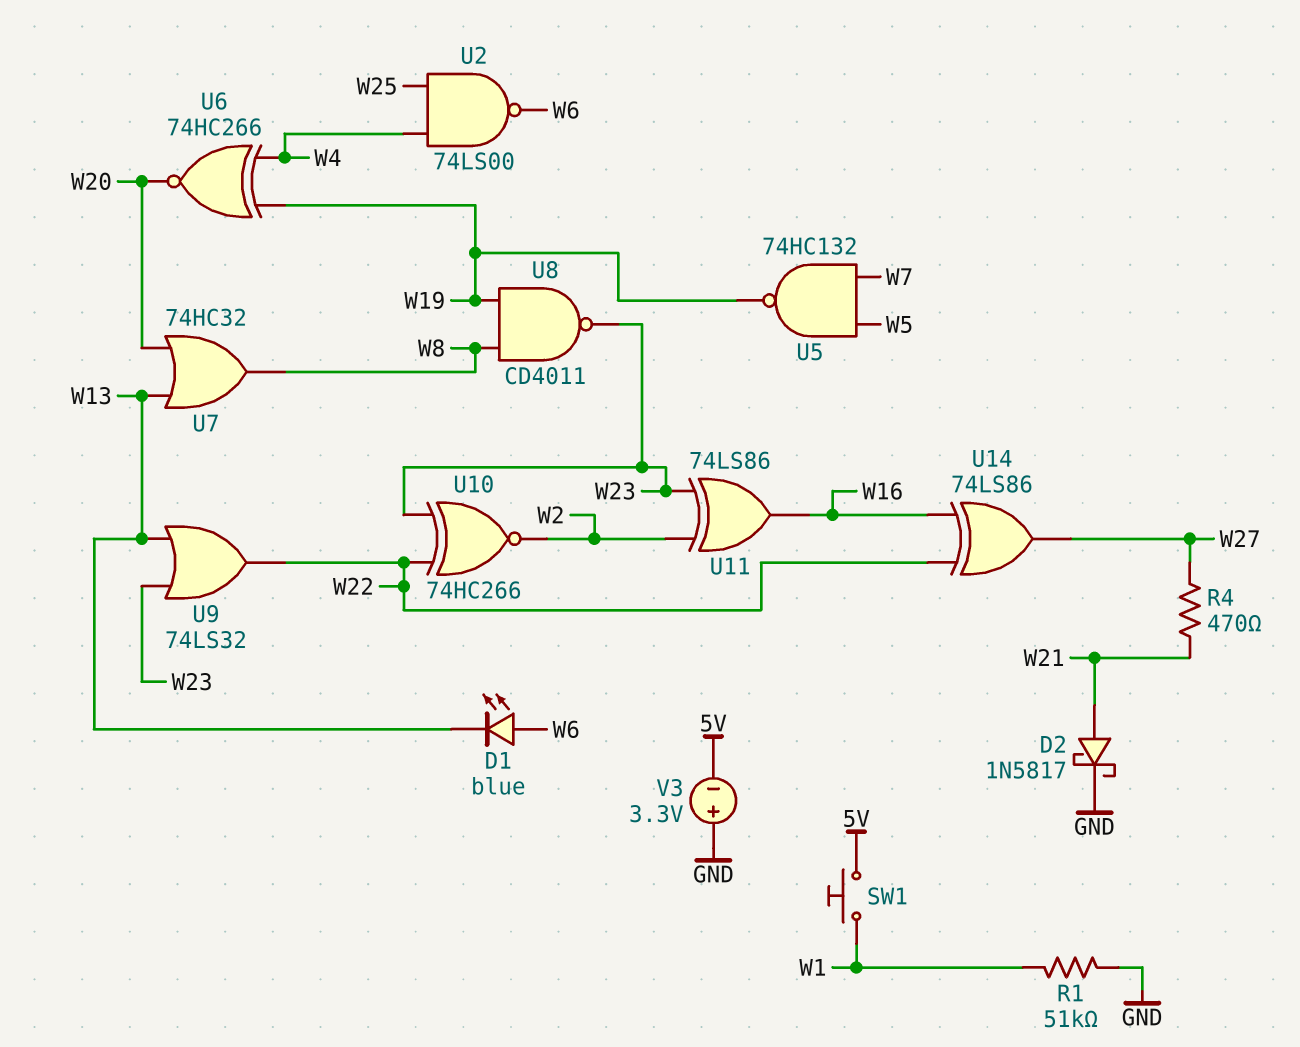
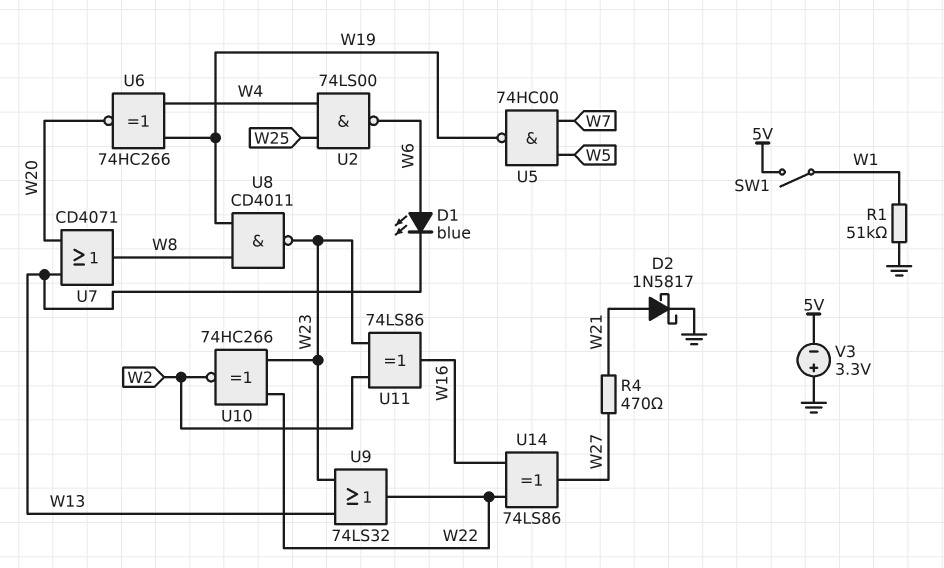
SW1: button (5V, W1) -> switch (5V, W1)
U5: NAND 74HC132 (in W5, in W7, out W19) -> NAND 74HC00 (in W5, in W7, out W19)
U7: OR 74HC32 (in W13, in W20, out W8) -> OR CD4071 (in W13, in W20, out W8)

